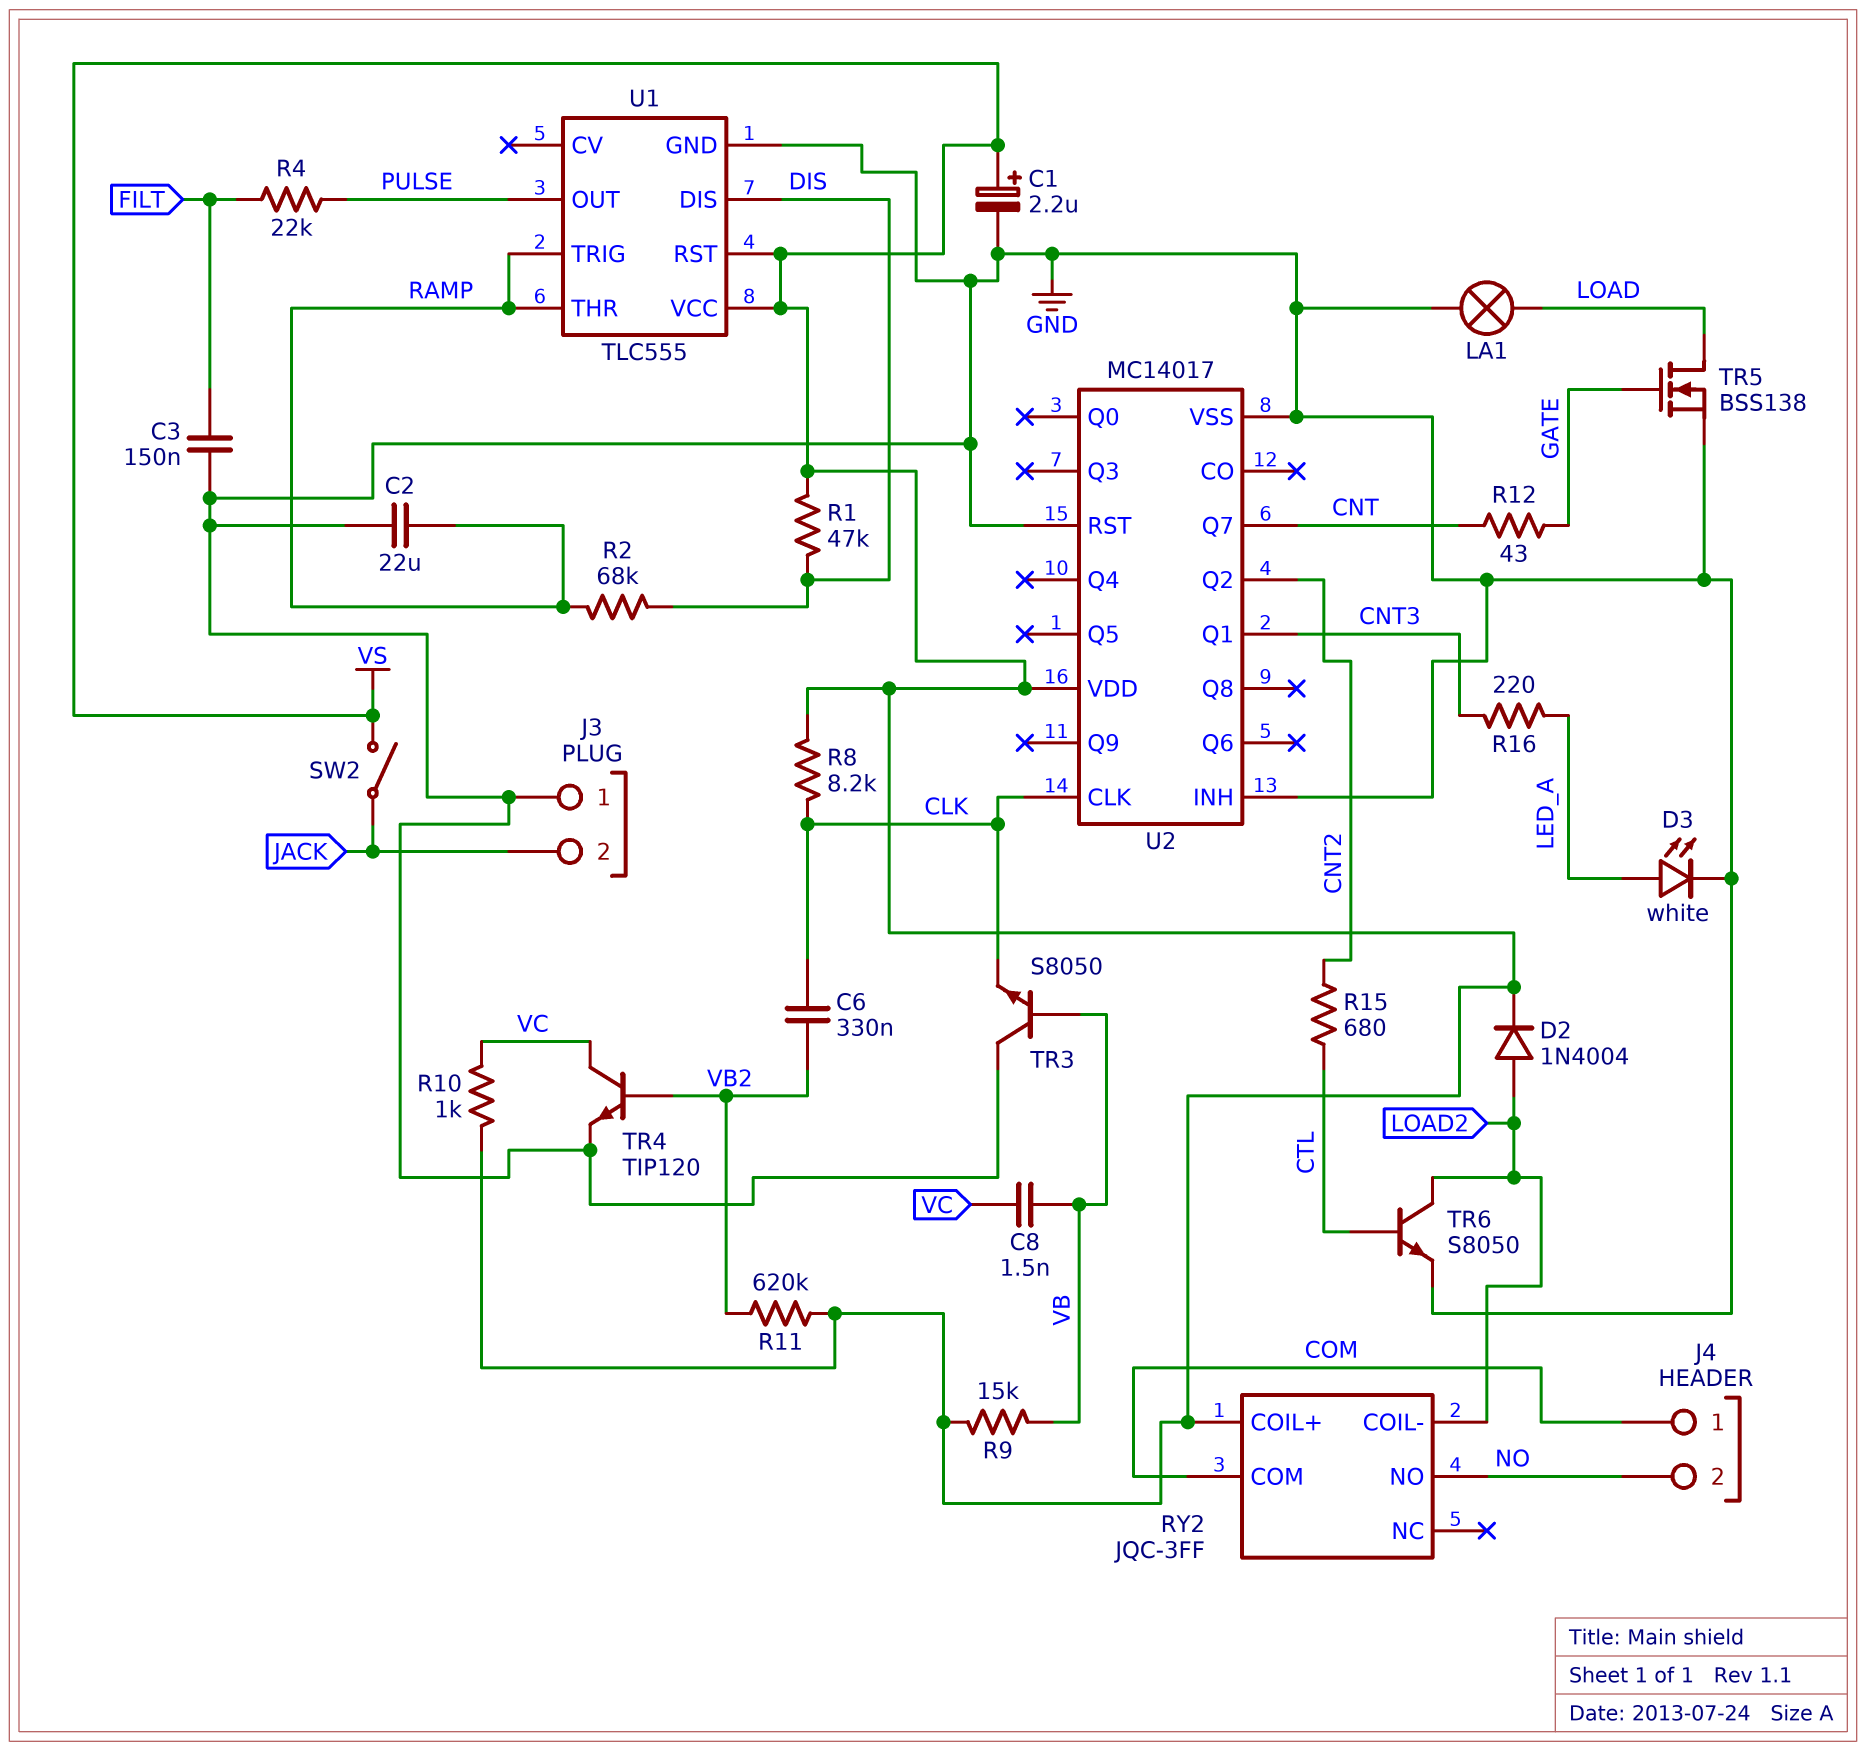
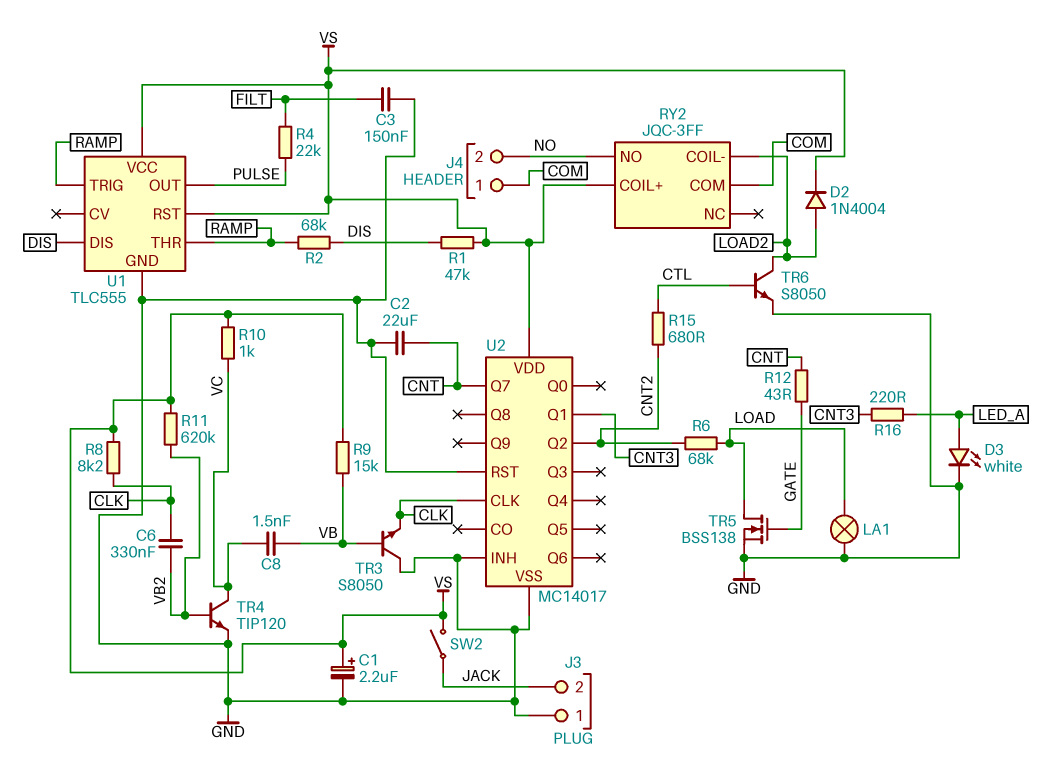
C2: 22uF (GND, RAMP) -> 22uF (CNT, GND)
R6: none -> 68k (CNT2, LOAD)

